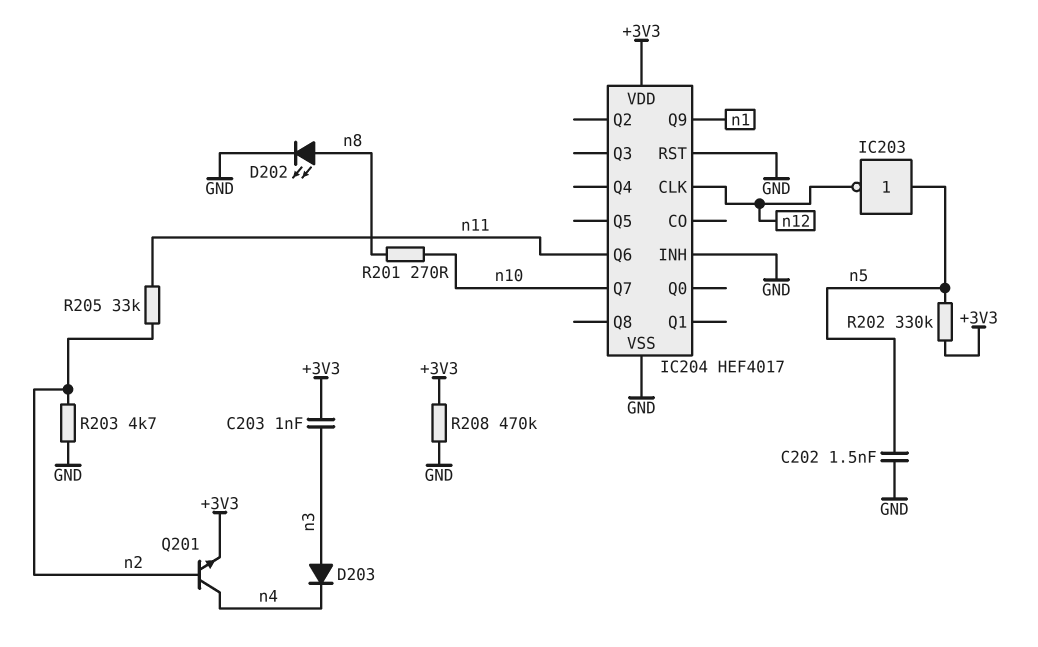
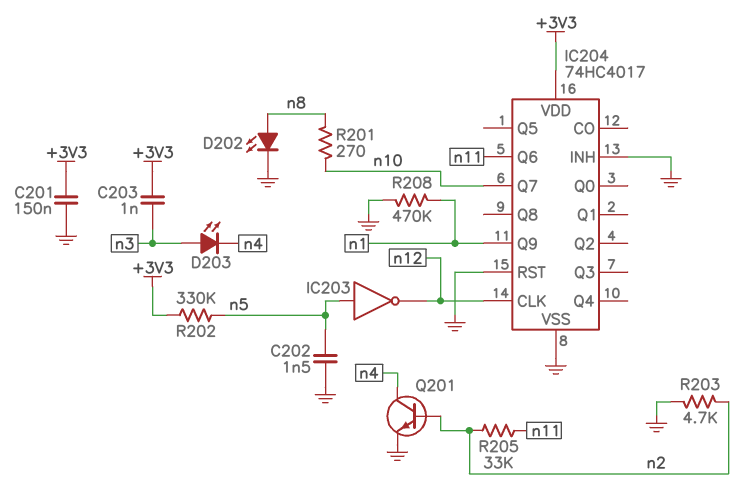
C201: none -> 150nF (+3V3, GND)
D203: diode (A n3, K n4) -> LED (A n3, K n4)
IC204: HEF4017 -> 74HC4017
Q201: NPN (B n2, C n4, E +3V3) -> NPN (B n2, C n4, E GND)
R208: 470k (+3V3, GND) -> 470k (GND, n1)

